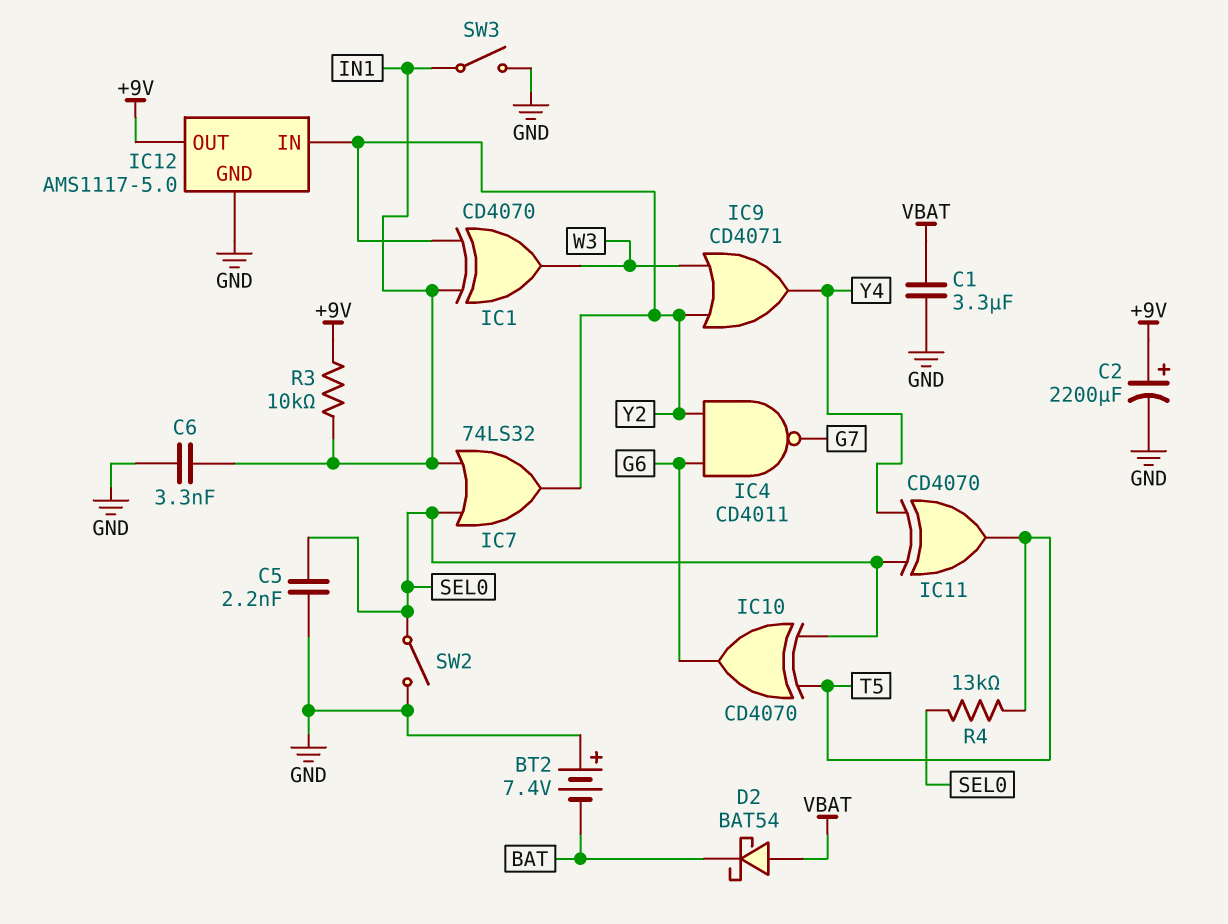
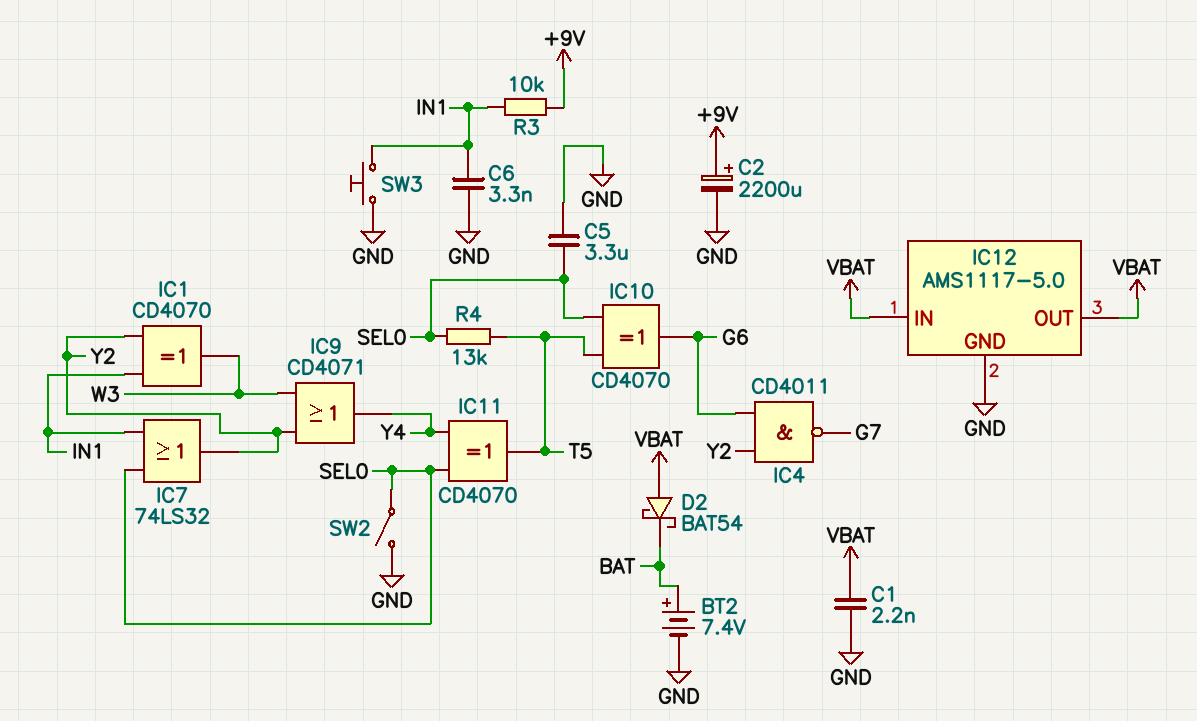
BT2: 7.4V (plus GND, minus BAT) -> 7.4V (plus BAT, minus GND)
C1: 3.3uF (GND, VBAT) -> 2.2nF (GND, VBAT)
C5: 2.2nF (GND, SEL0) -> 3.3uF (GND, SEL0)
IC12 pin IN: Y2 -> VBAT
IC12 pin OUT: +9V -> VBAT
SW3: switch (GND, IN1) -> button (GND, IN1)

